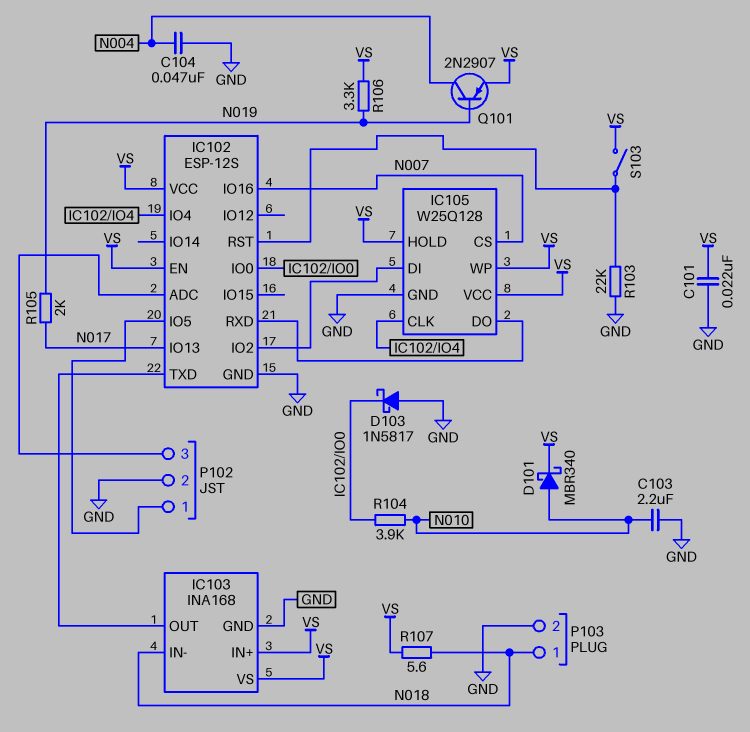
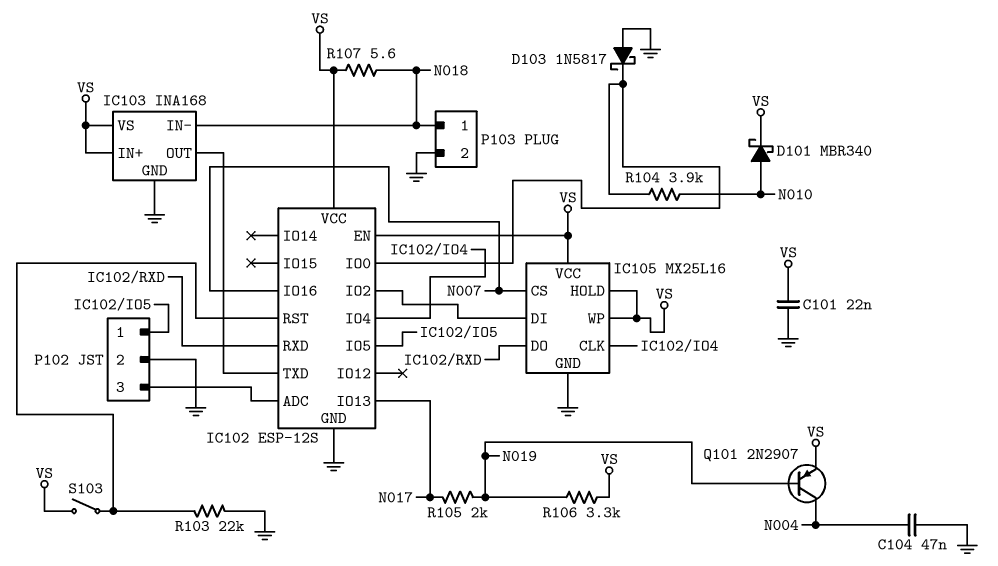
C103: 2.2uF (GND, N010) -> none
IC105: W25Q128 -> MX25L16

